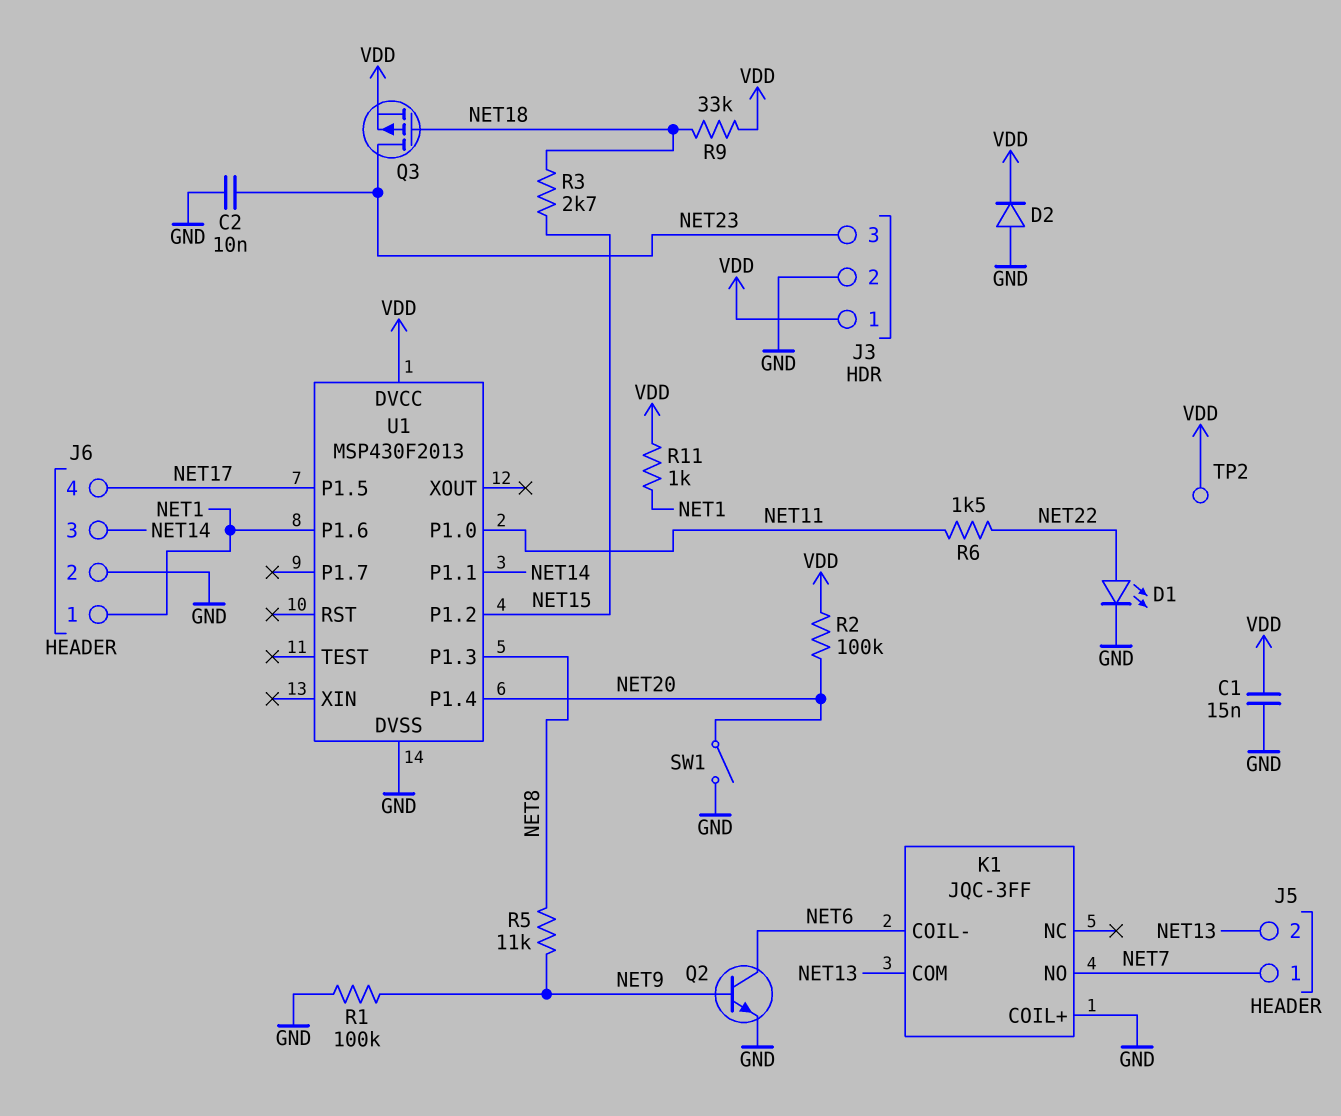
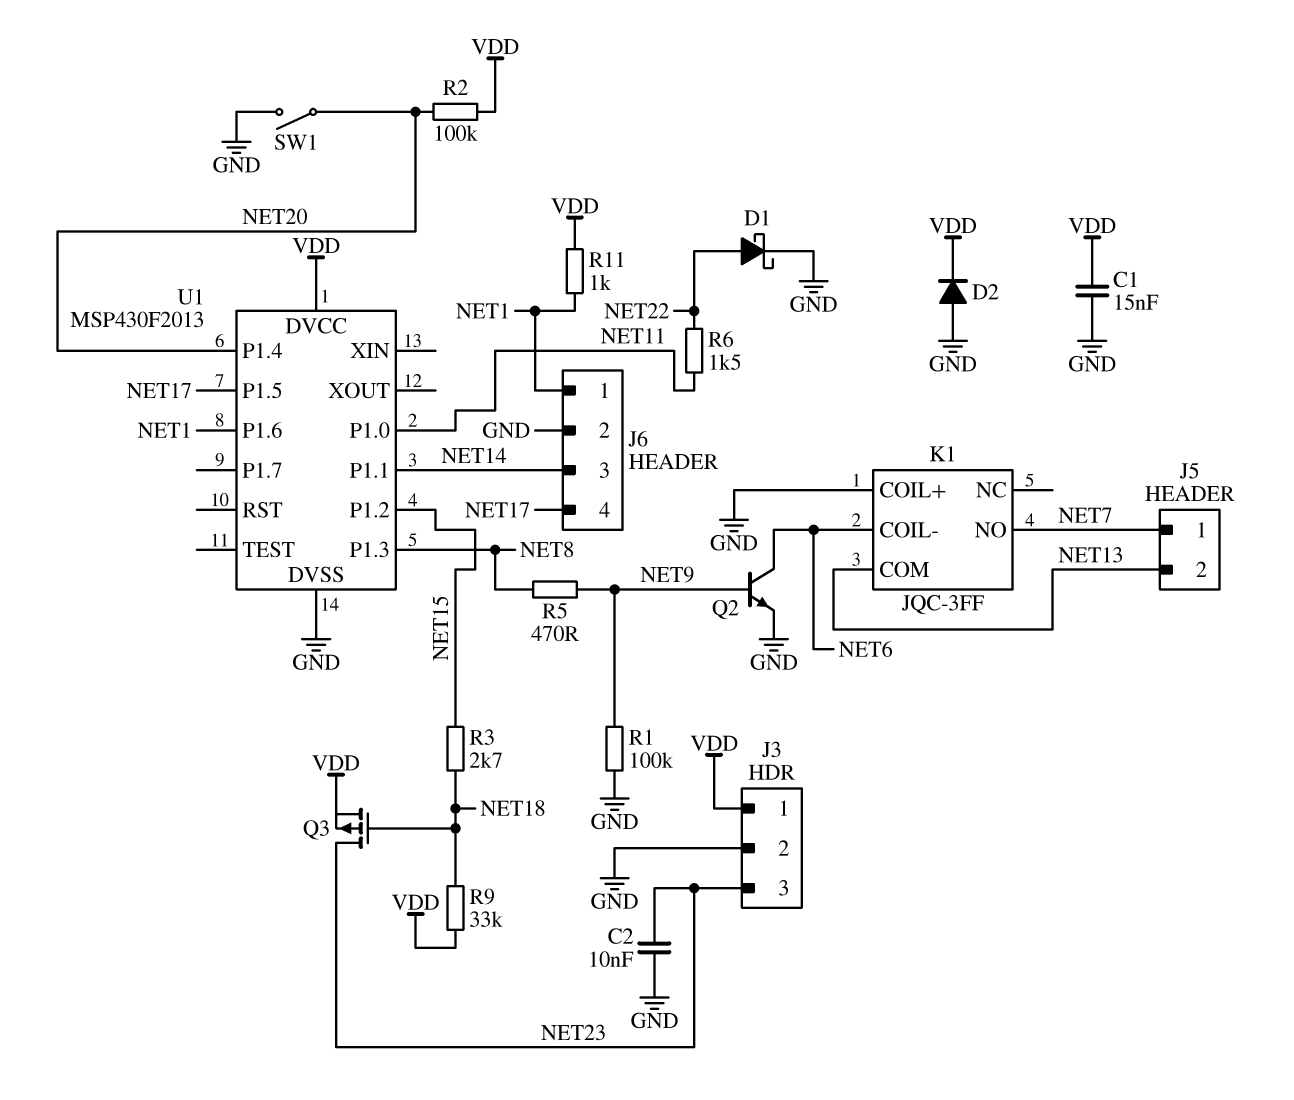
D1: LED (A NET22, K GND) -> schottky (A NET22, K GND)
R5: 11k (NET8, NET9) -> 470 (NET8, NET9)
TP2: test point (VDD) -> none

